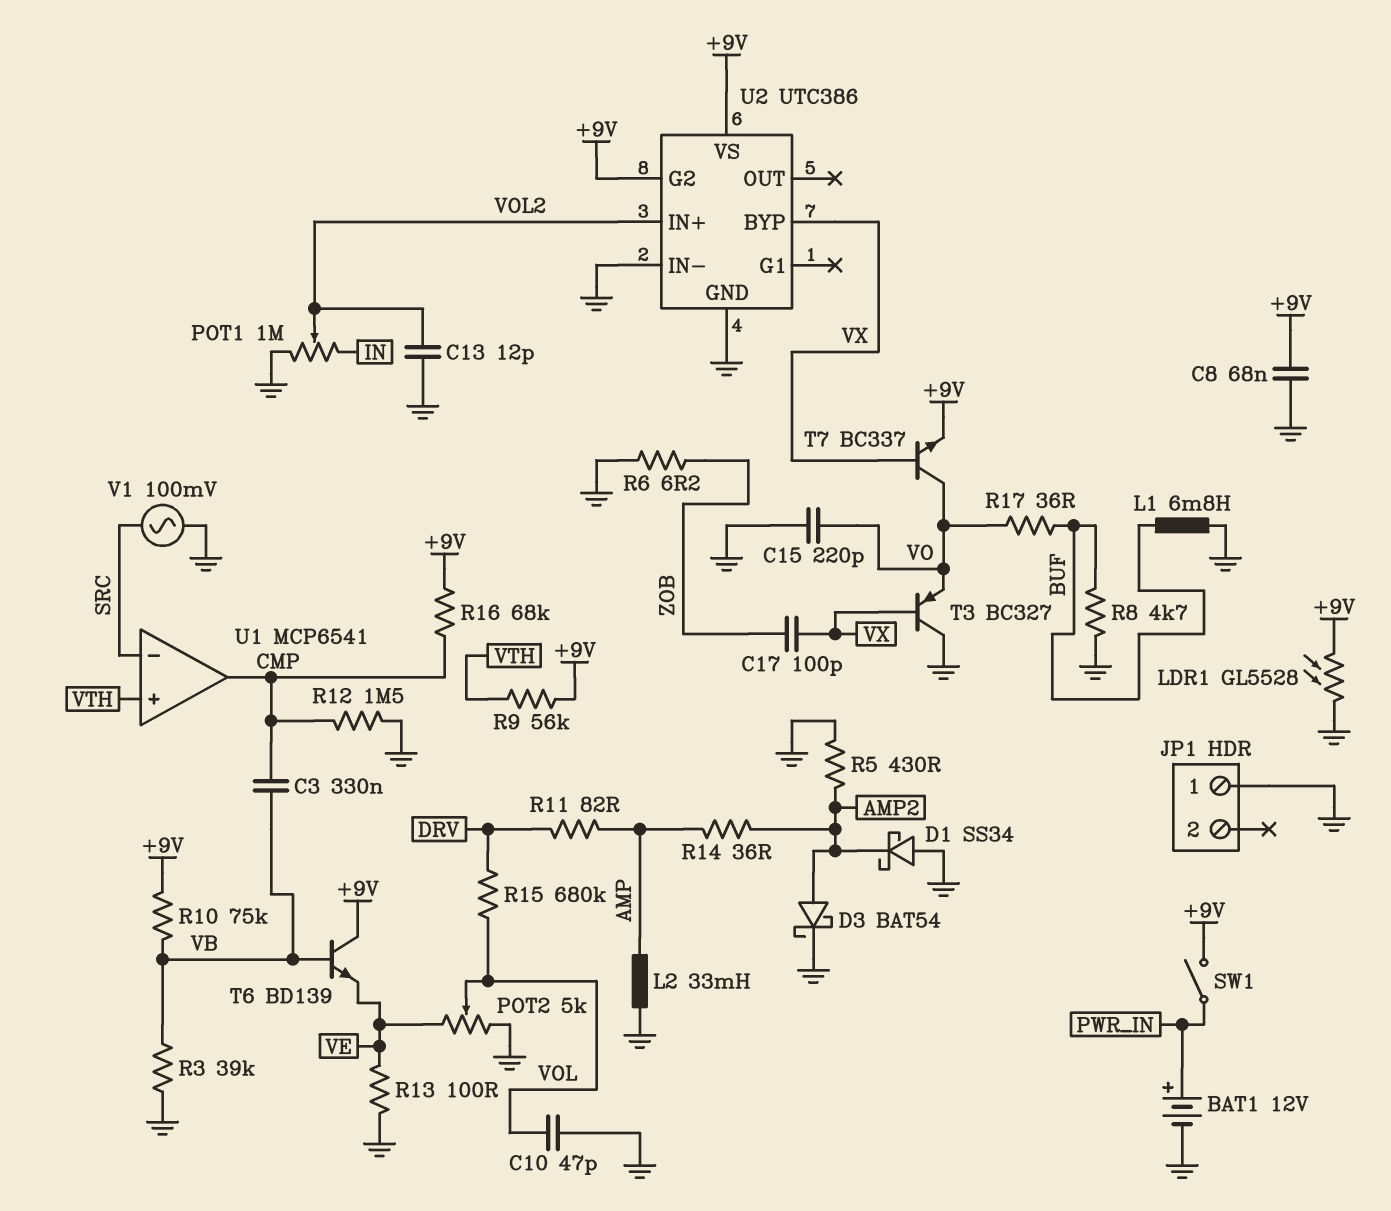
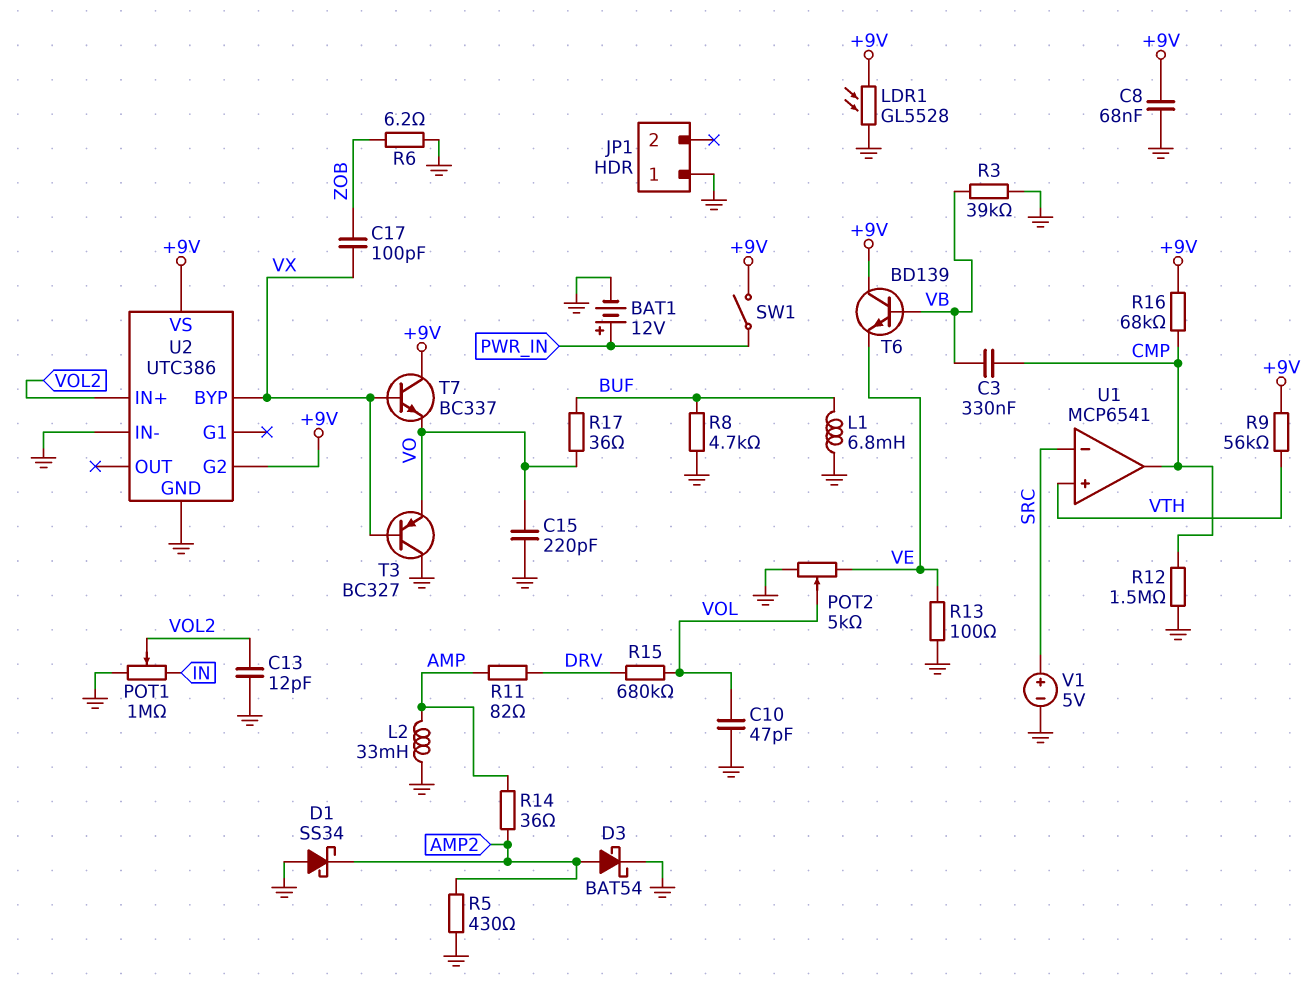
R10: 75k (+9V, VB) -> none
T7: NPN BC337 (B VX, C VO, E +9V) -> NPN BC337 (B VX, C +9V, E VO)
V1: AC 100mV (GND, SRC) -> 5V (plus SRC, minus GND)

